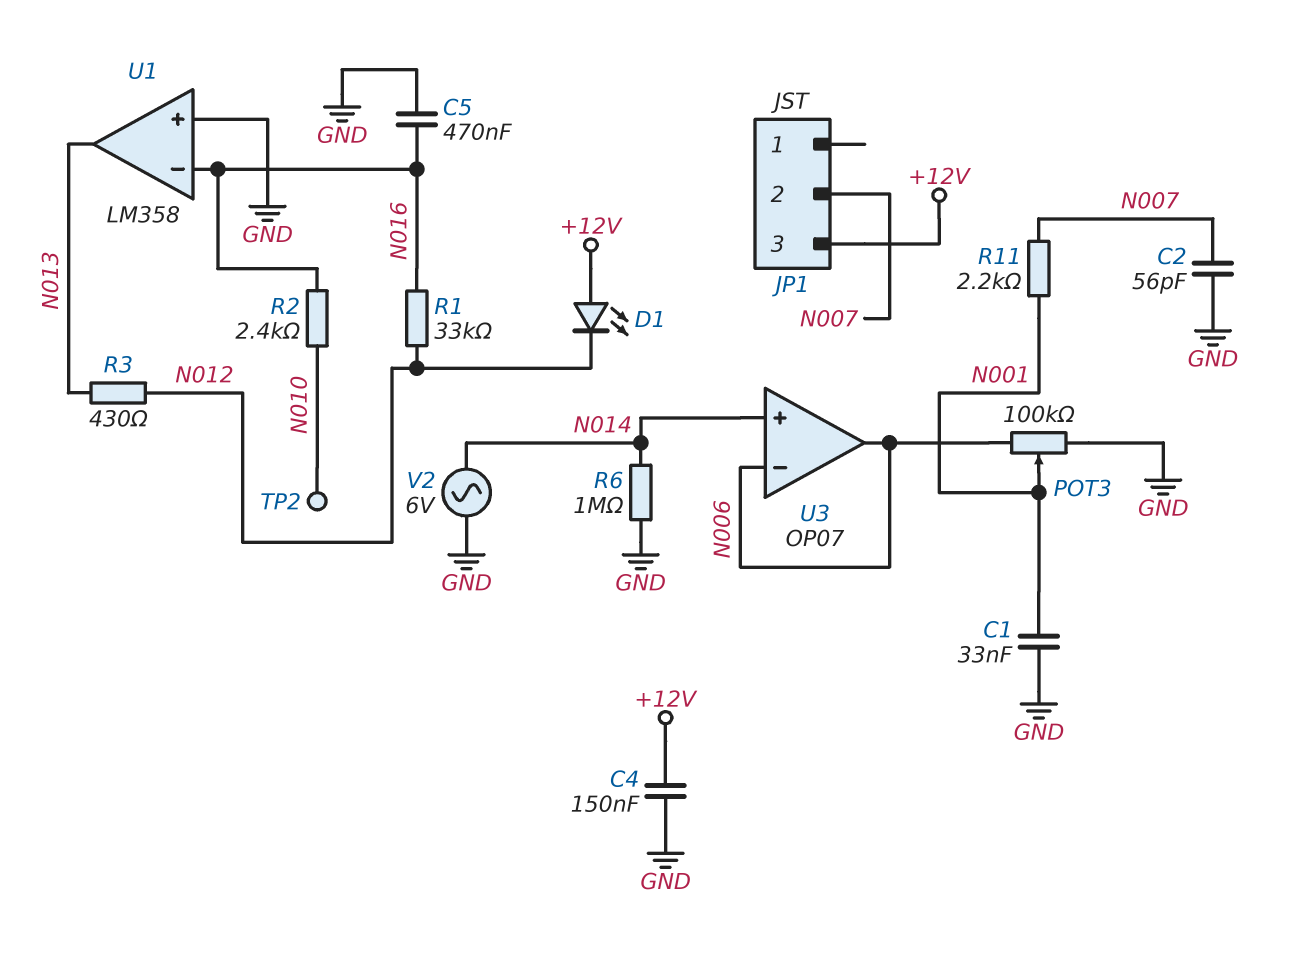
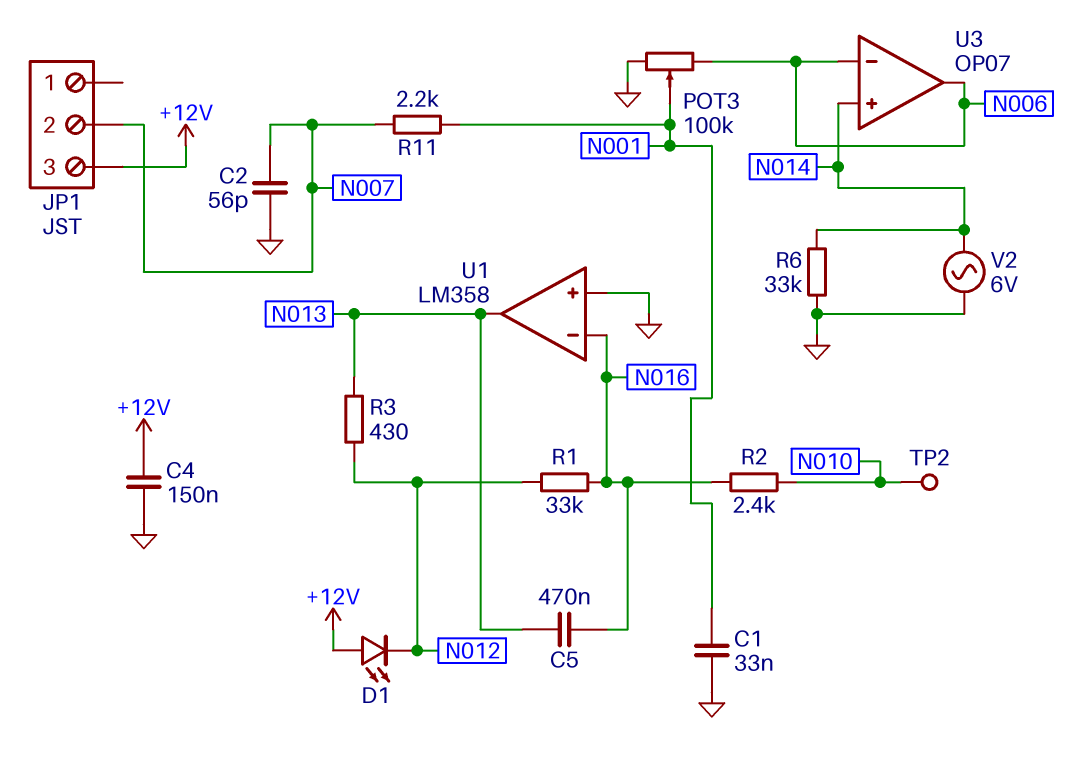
C5: 470nF (GND, N016) -> 470nF (N013, N016)
R6: 1M (GND, N014) -> 33k (GND, N014)

